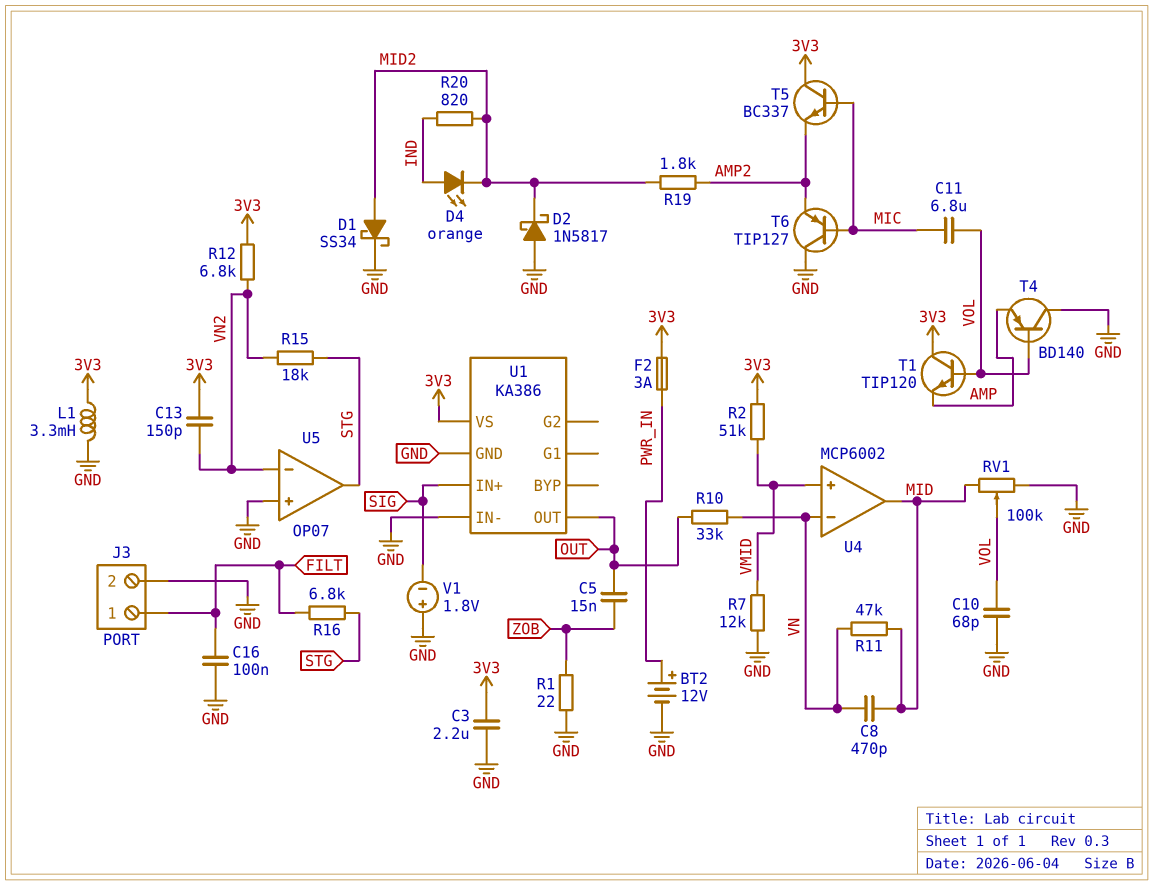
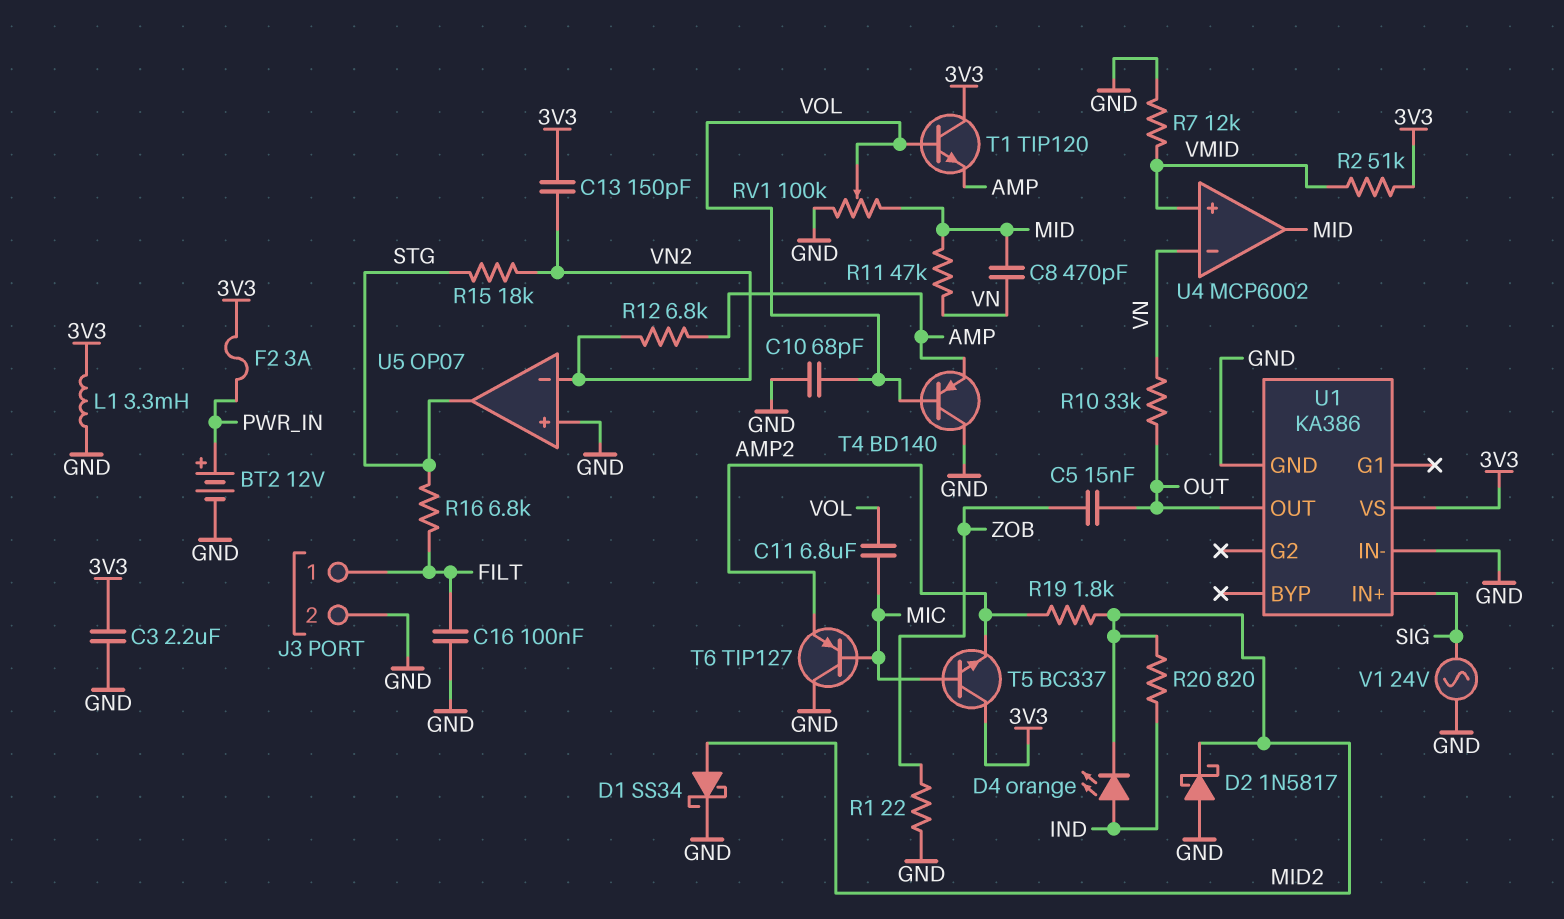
R12: 6.8k (3V3, VN2) -> 6.8k (AMP, VN2)
V1: 1.8V (plus GND, minus SIG) -> AC 24V (GND, SIG)

